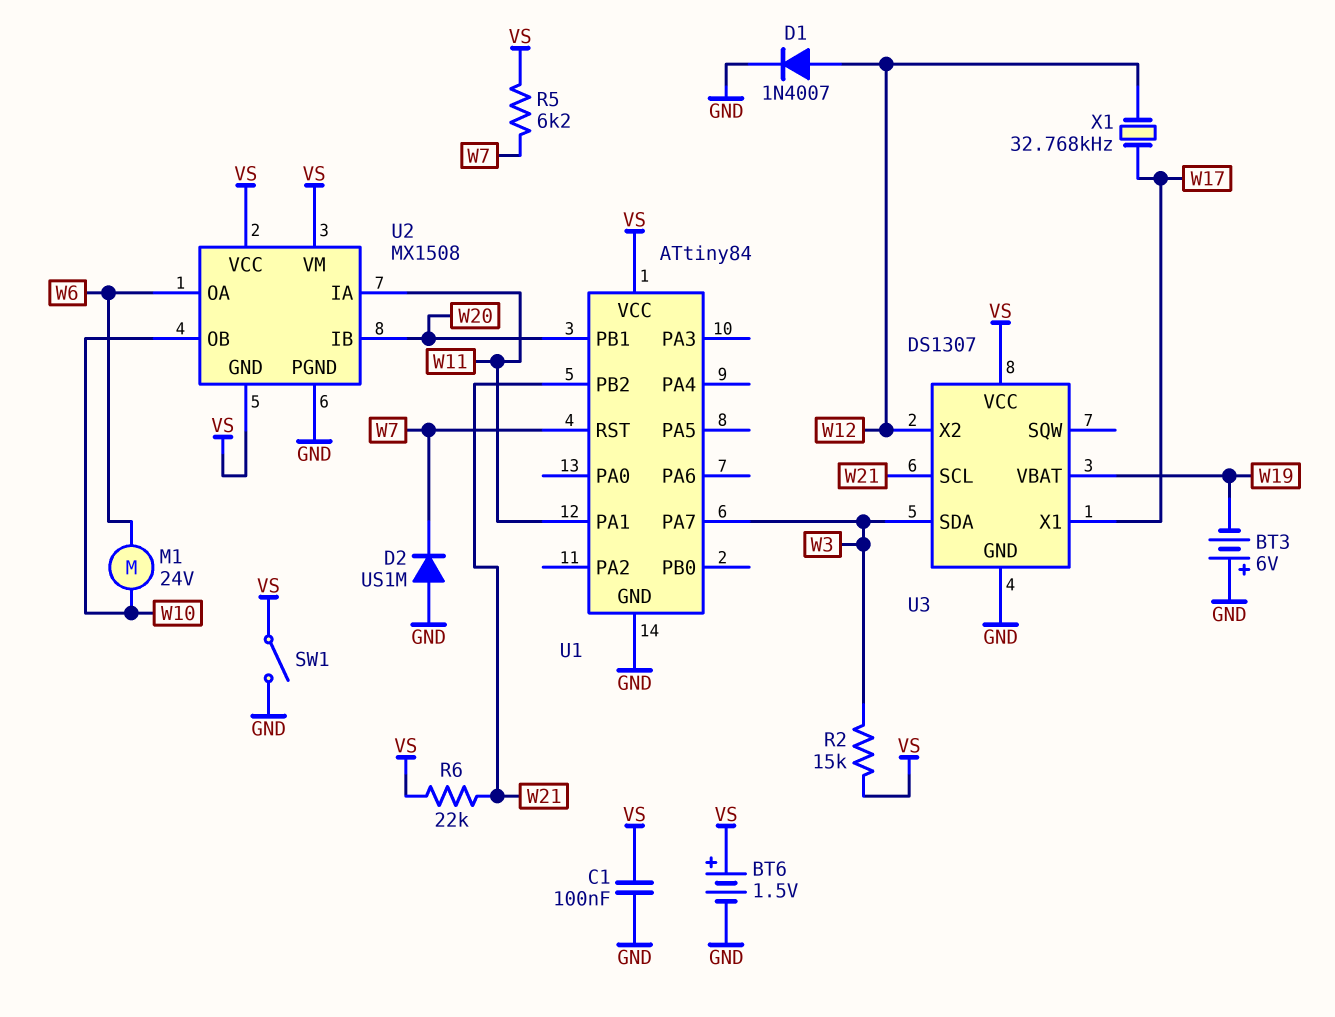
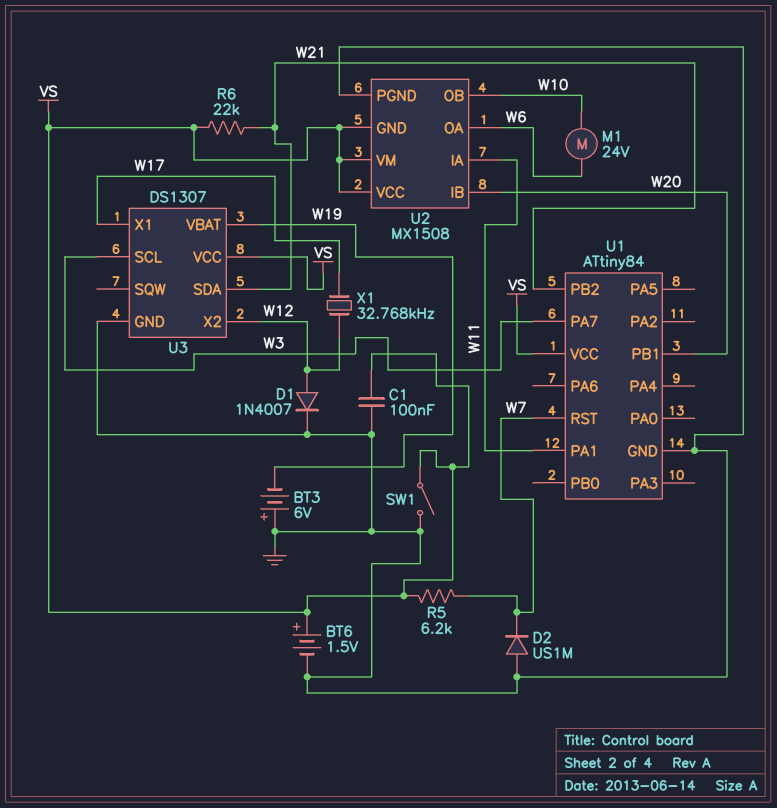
R2: 15k (VS, W3) -> none
U3 pin SCL: W21 -> W3
U3 pin SDA: W3 -> W21

